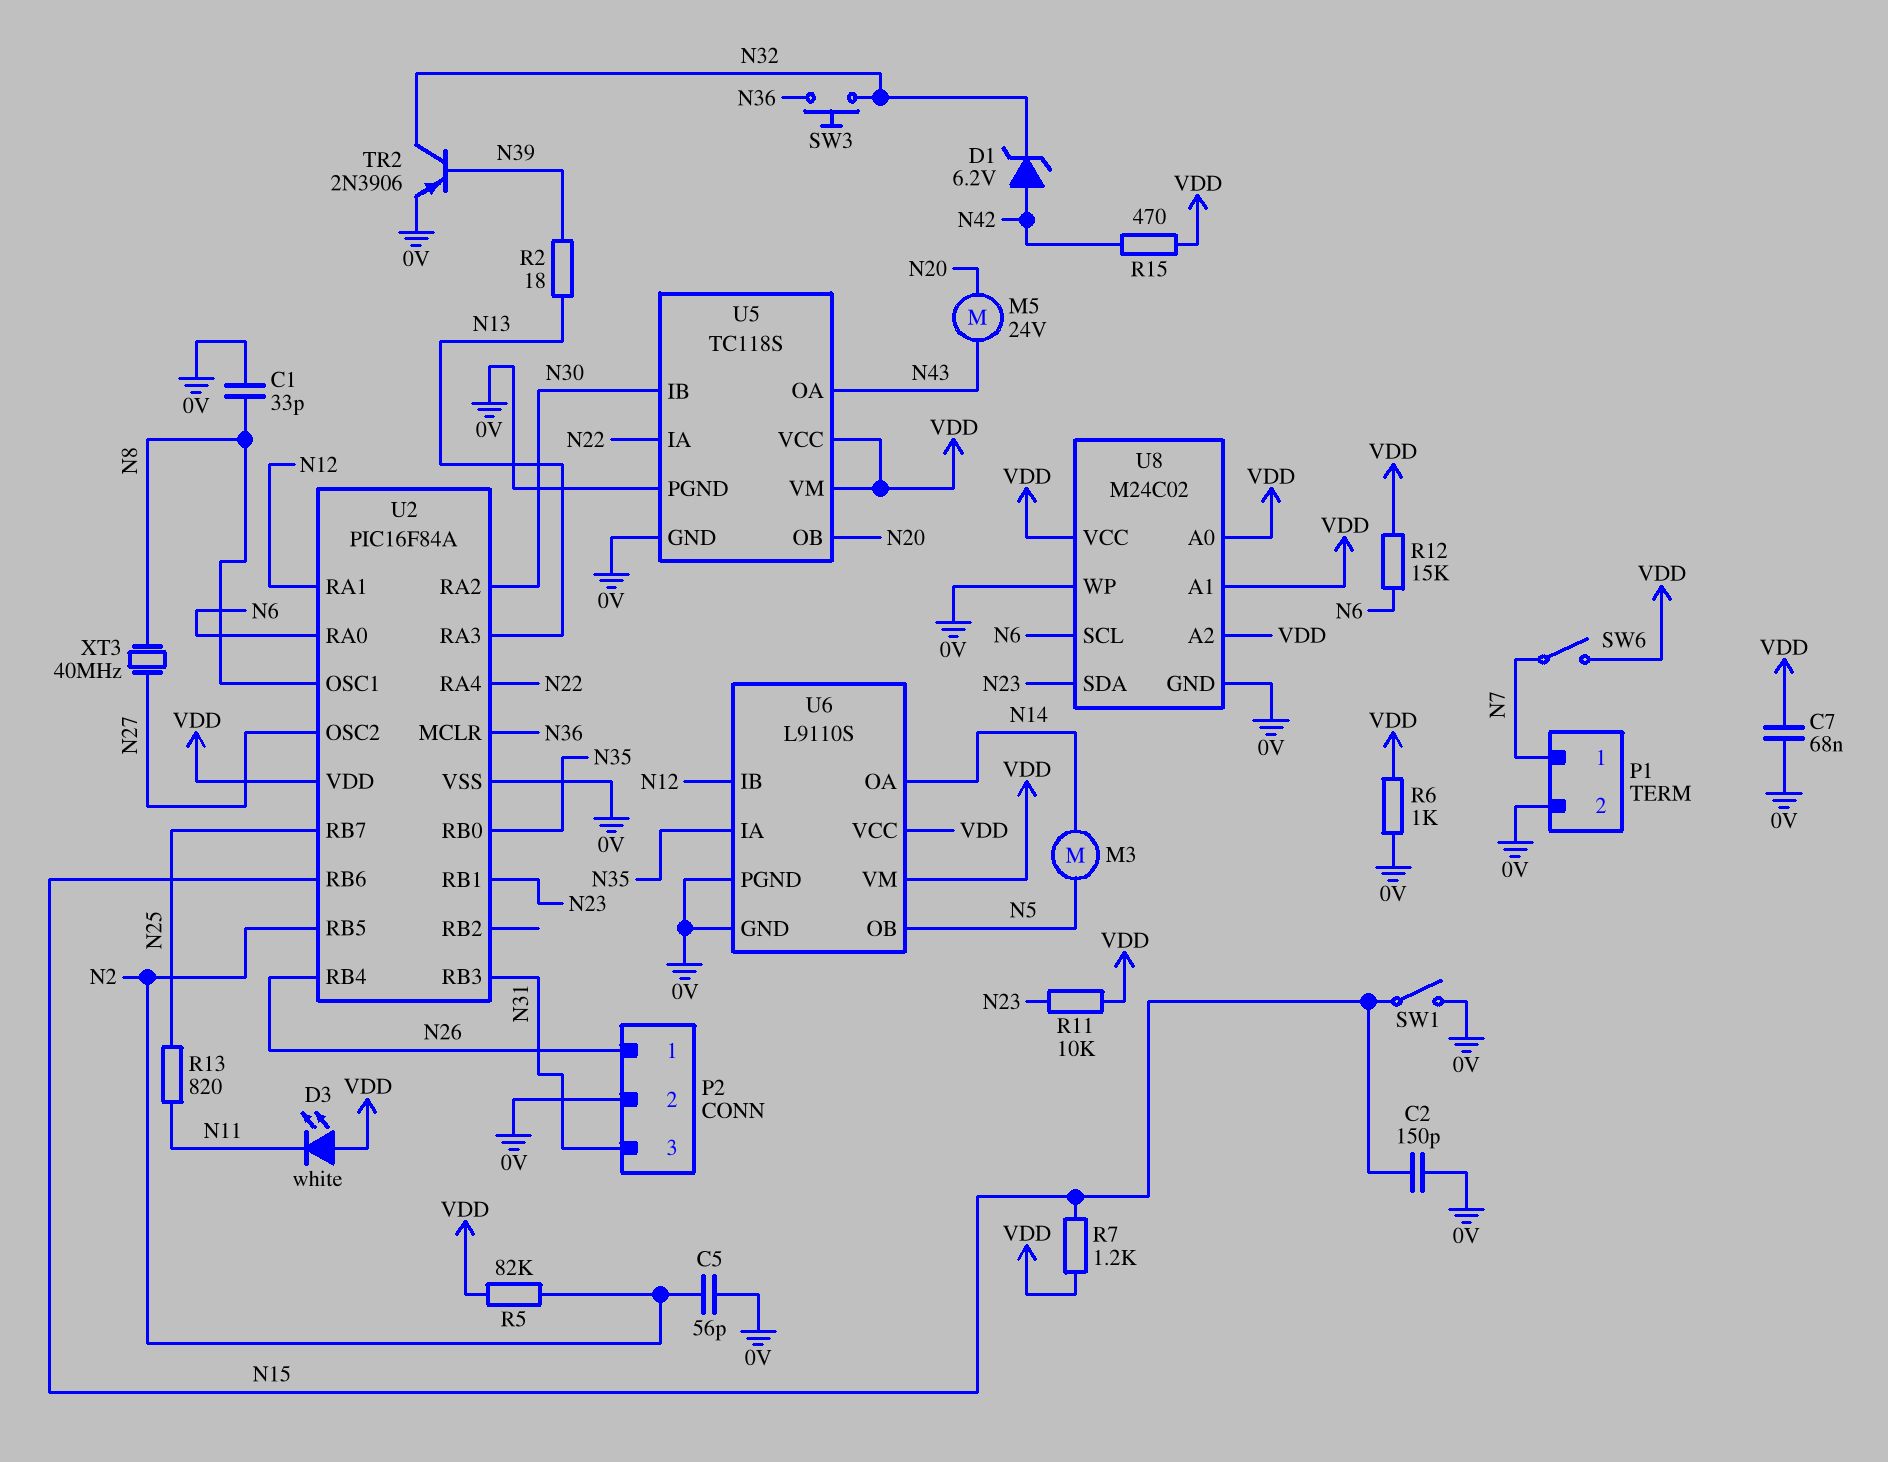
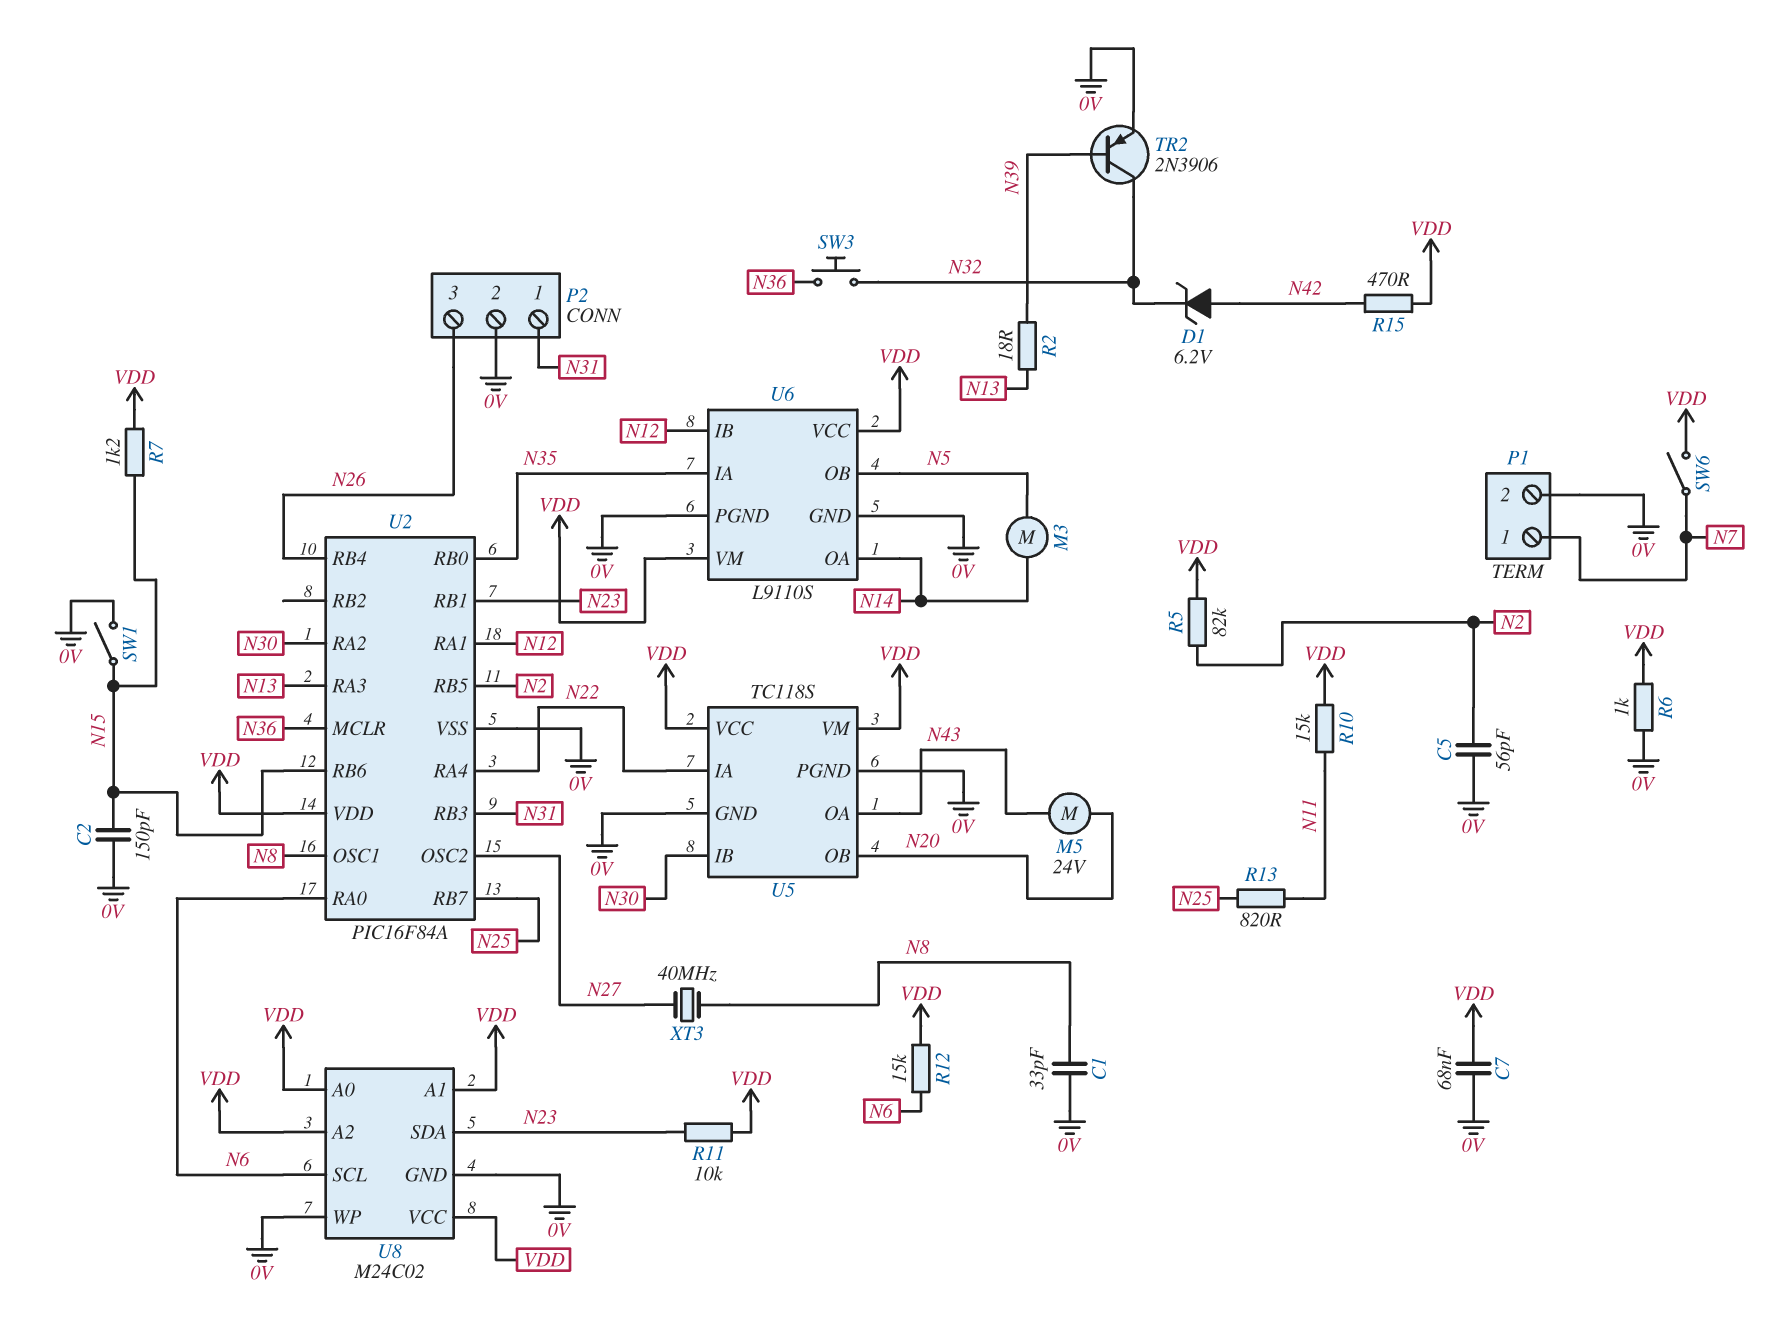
D3: LED white (A VDD, K N11) -> none
P2 pin 1: N26 -> N31
P2 pin 3: N31 -> N26
R10: none -> 15k (N11, VDD)

